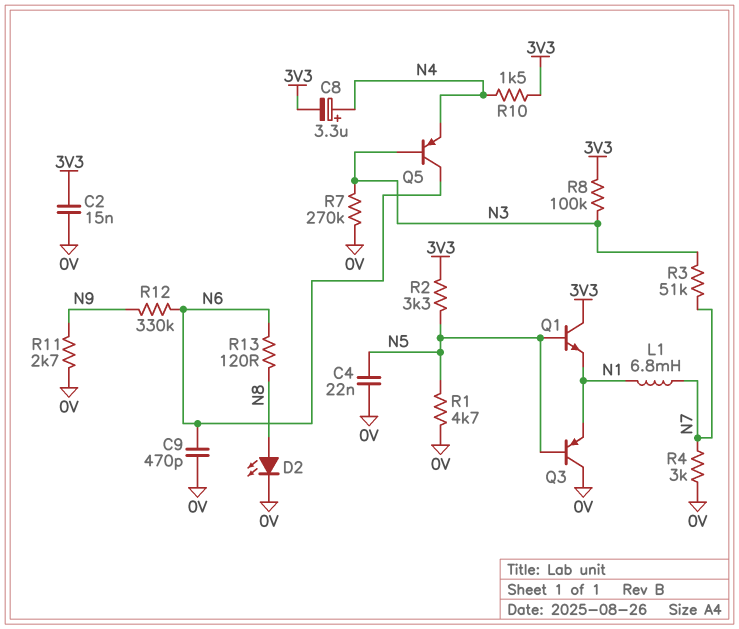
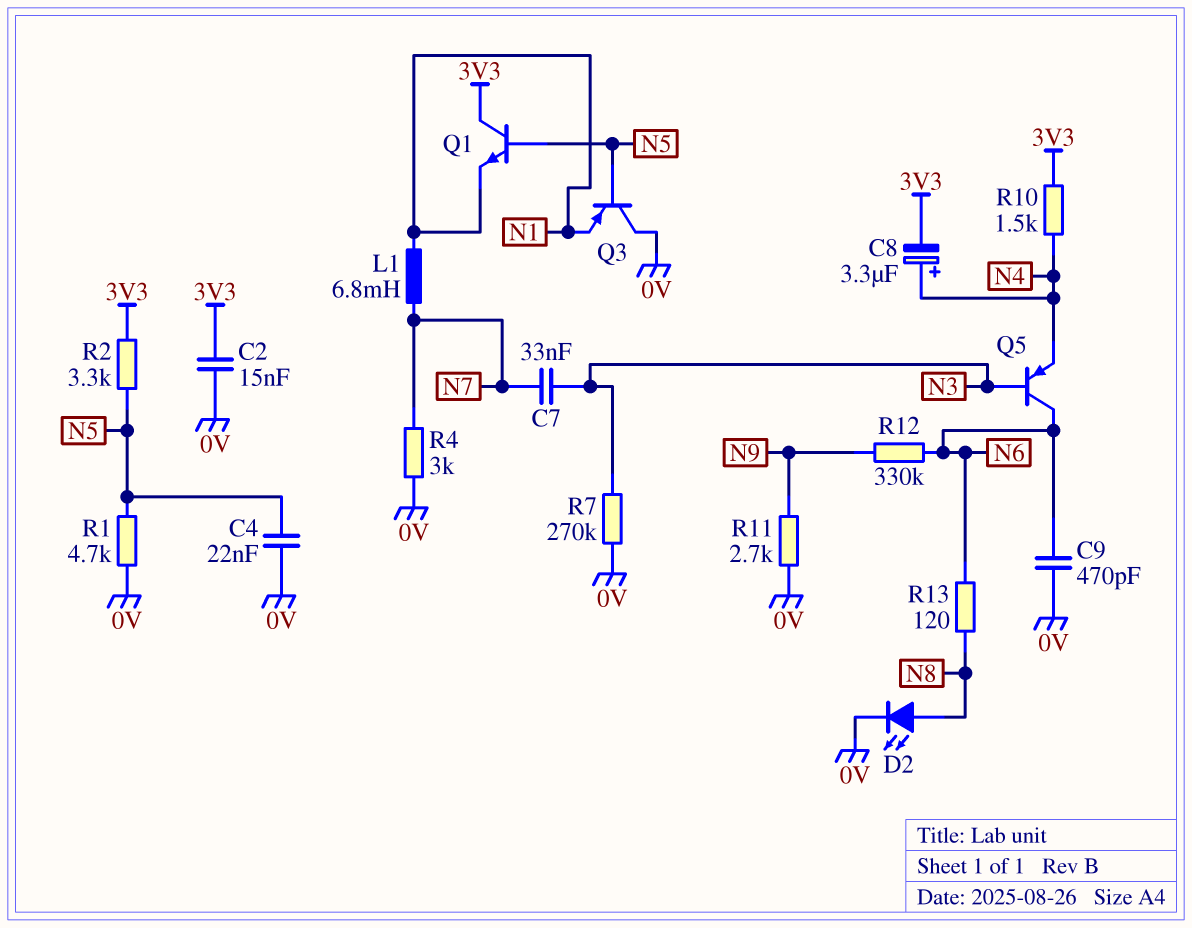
C7: none -> 33nF (N3, N7)
R3: 51k (N3, N7) -> none
R8: 100k (3V3, N3) -> none

